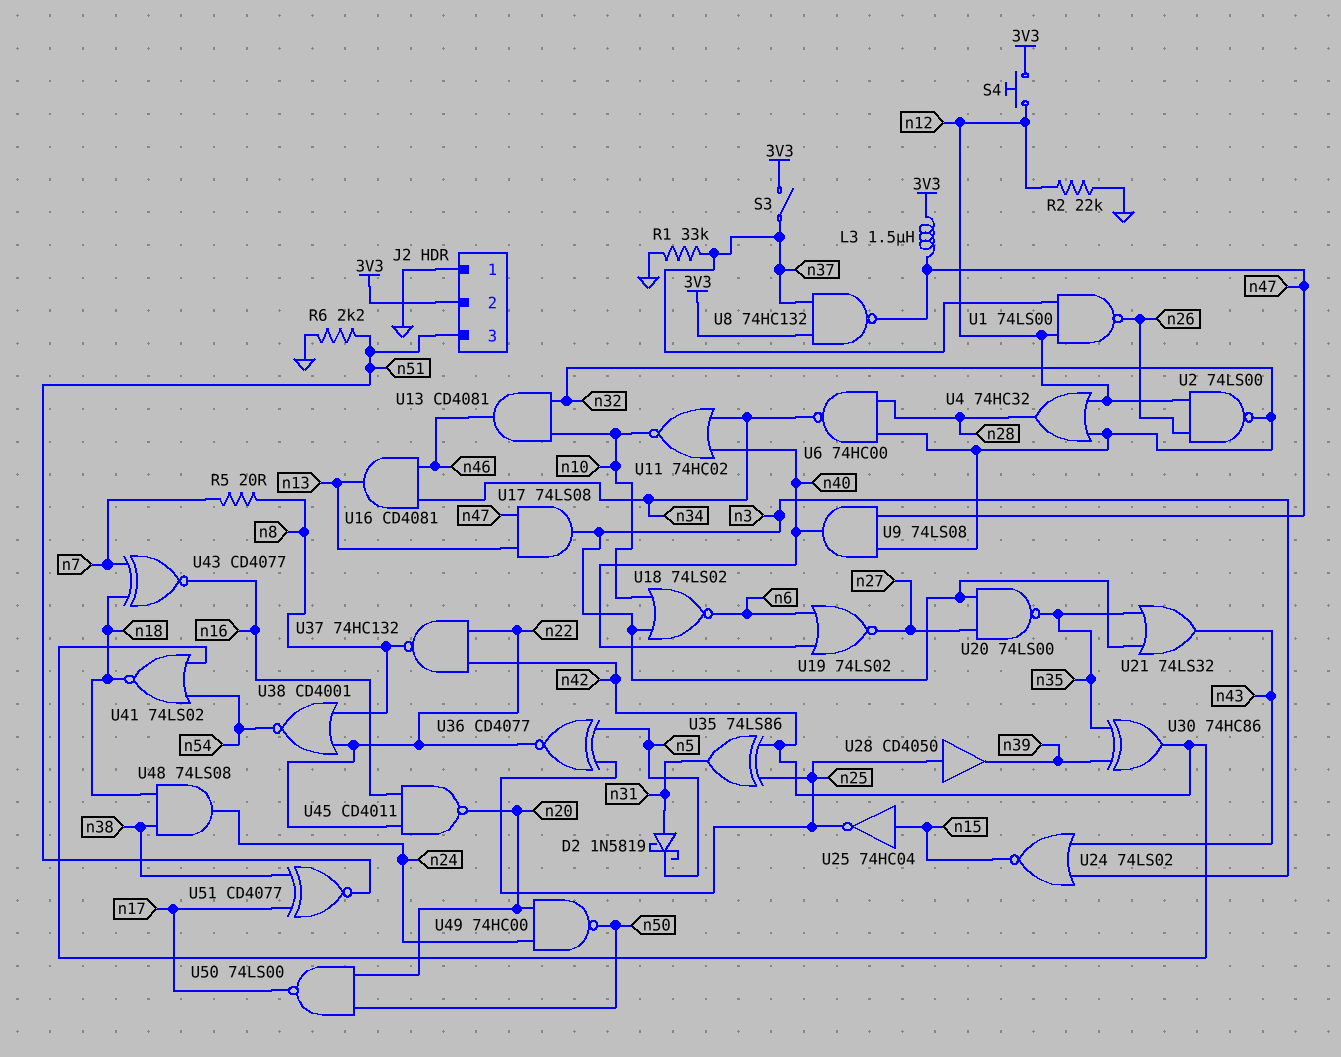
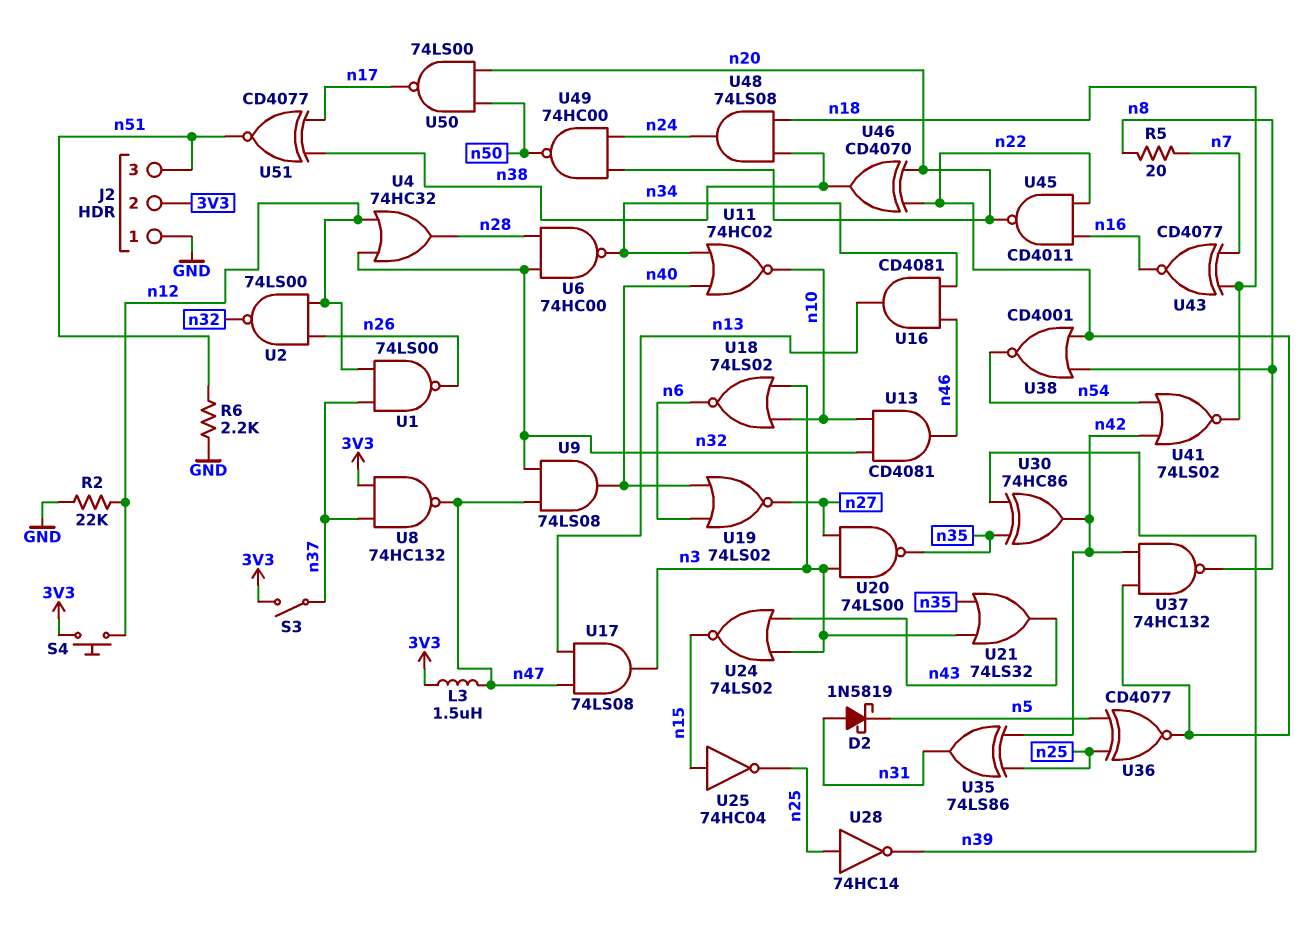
R1: 33k (GND, n37) -> none
U28: buffer CD4050 (in n25, out n39) -> NOT 74HC14 (in n25, out n39)
U46: none -> XOR CD4070 (in n20, in n22, out n38)

